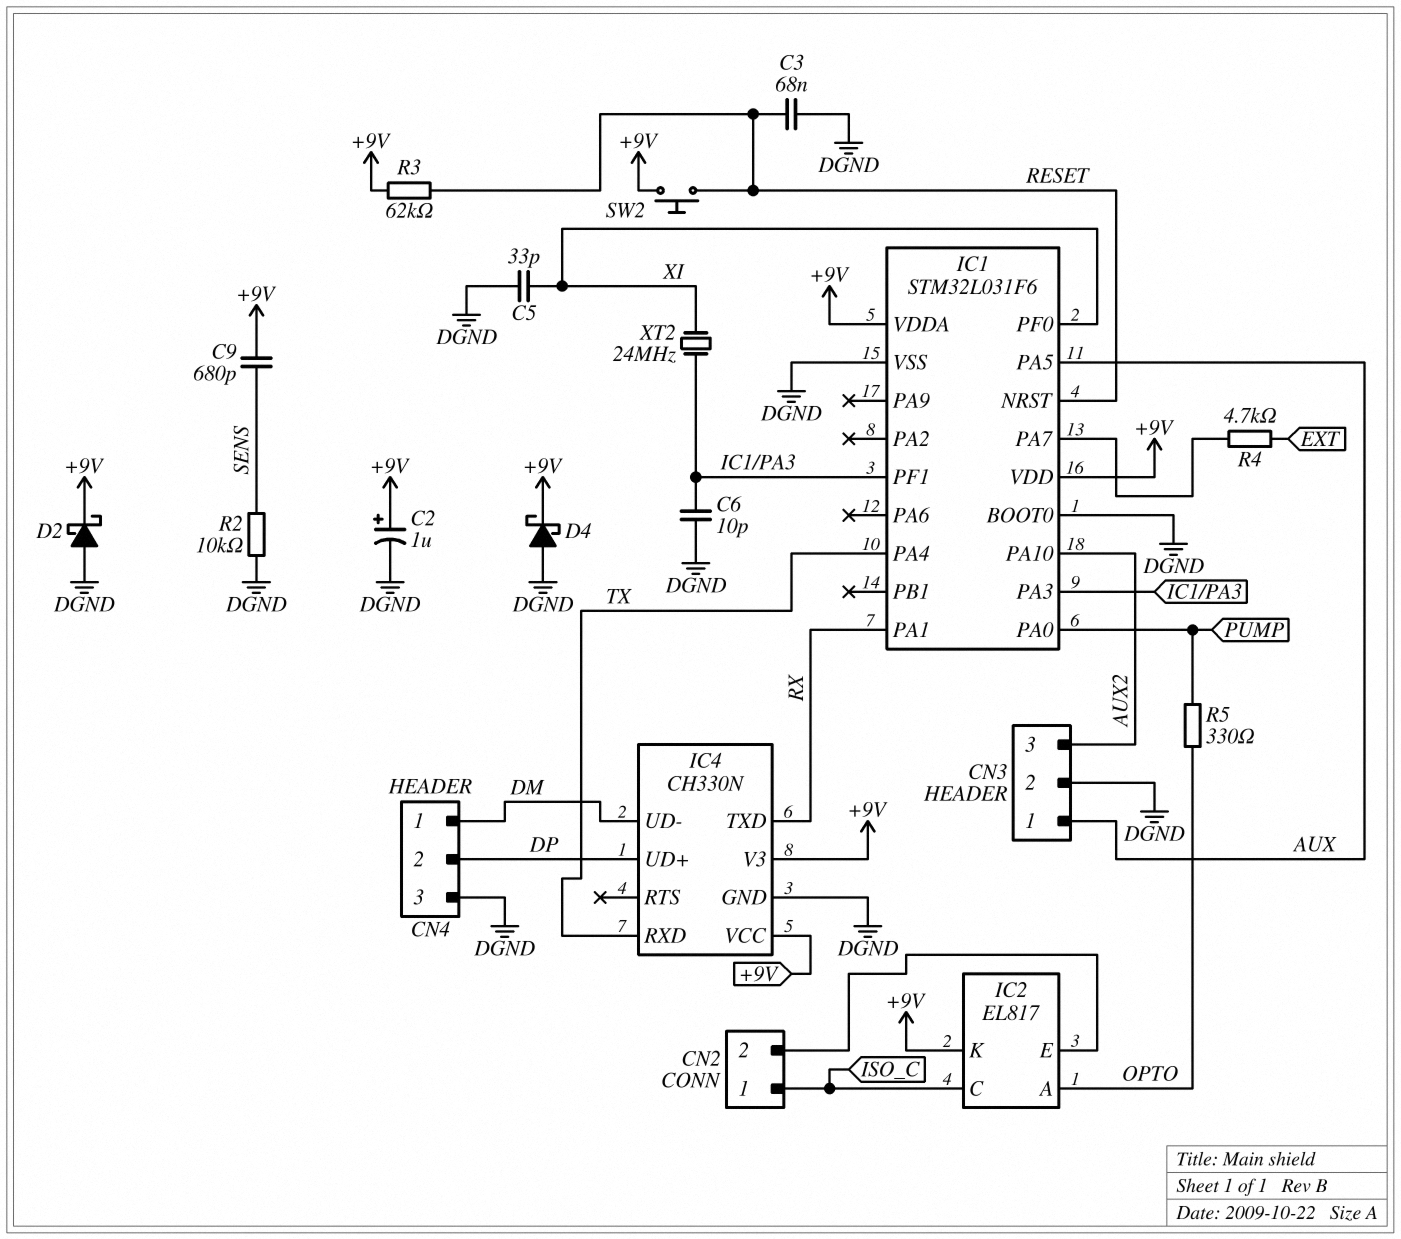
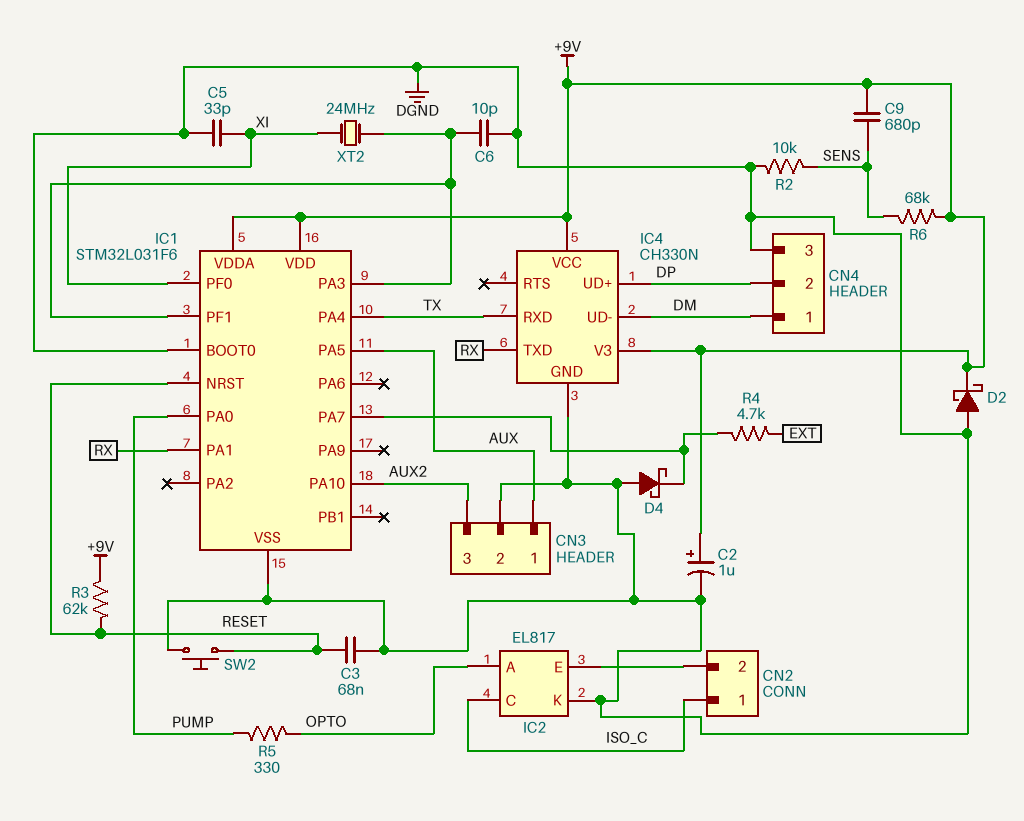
D4: schottky (A DGND, K +9V) -> schottky (A DGND, K IC1/PA7)
IC2 pin K: +9V -> DGND
R6: none -> 68k (+9V, SENS)
SW2: button (+9V, RESET) -> button (DGND, RESET)

